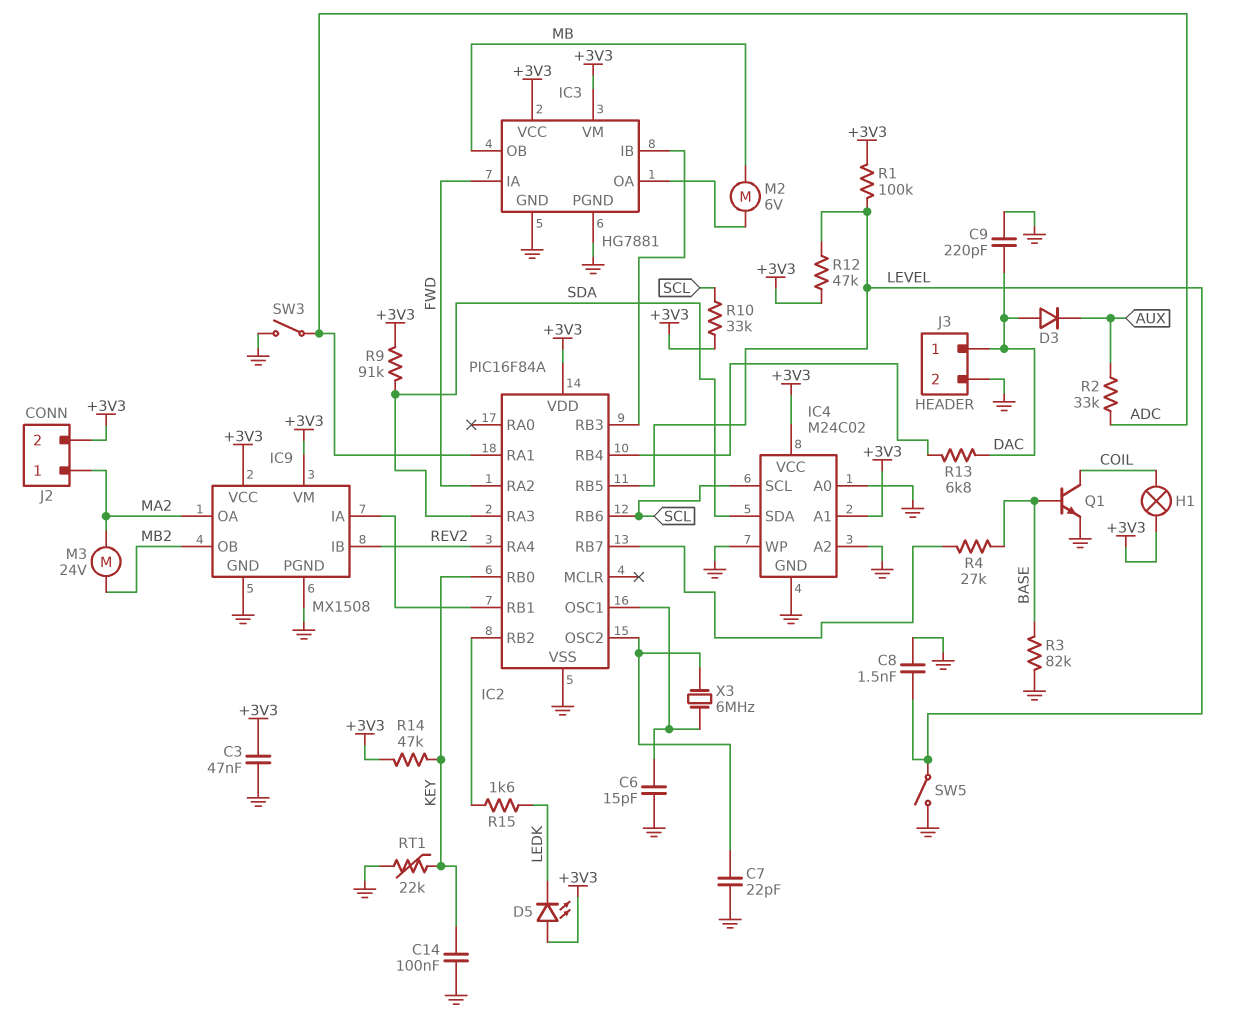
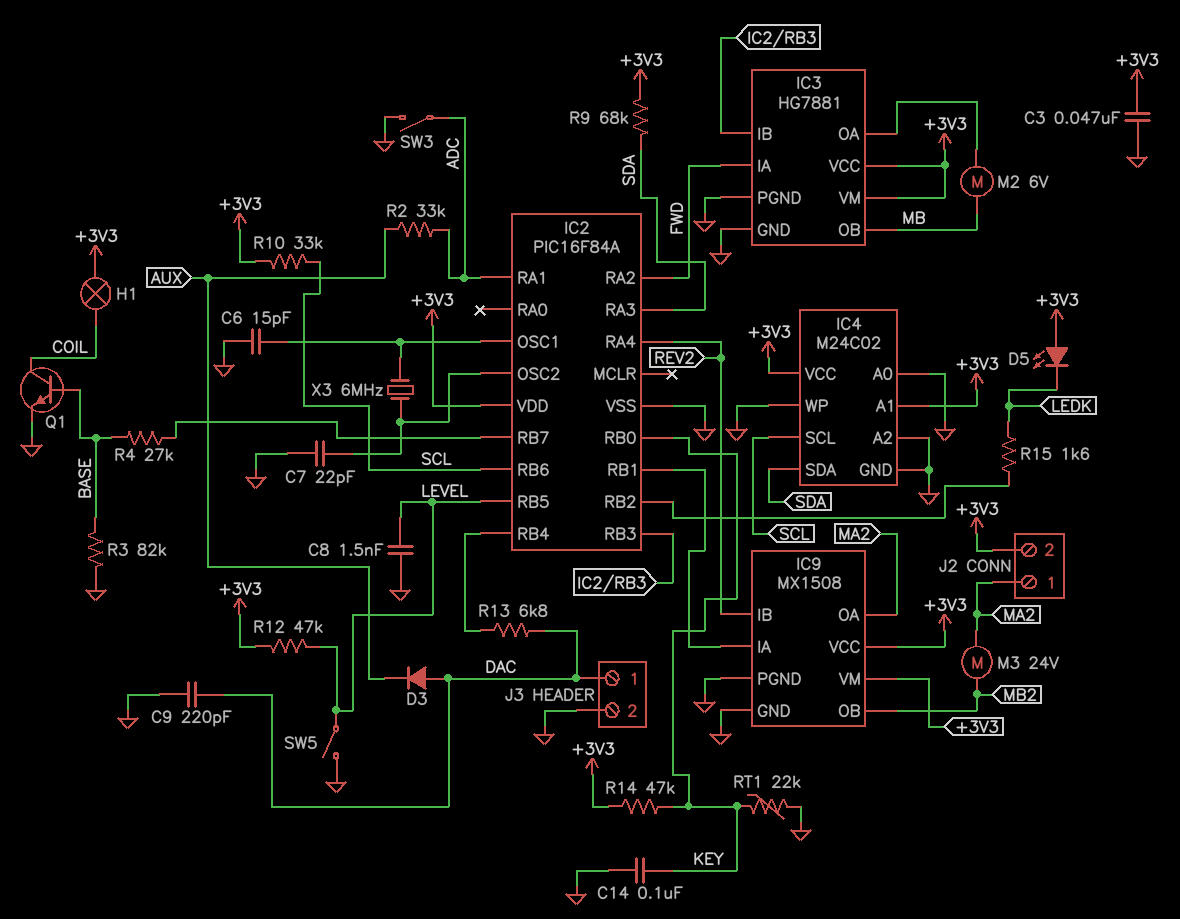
R1: 100k (+3V3, LEVEL) -> none
R9: 91k (+3V3, SDA) -> 68k (+3V3, SDA)

